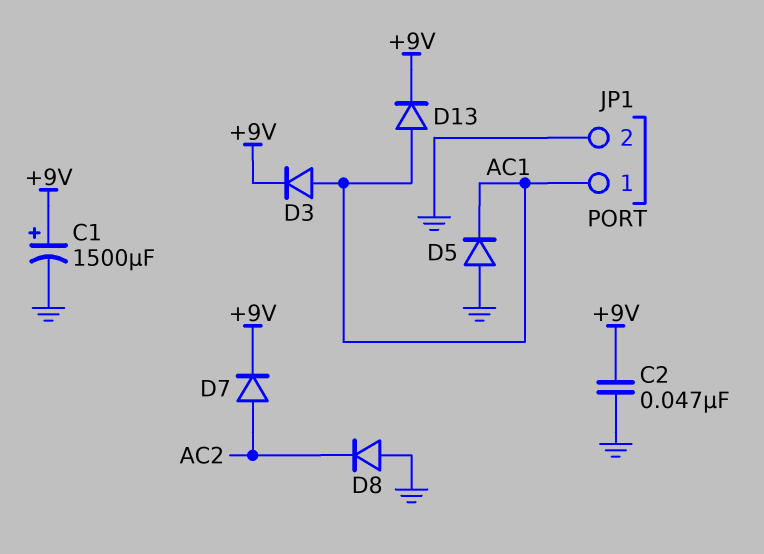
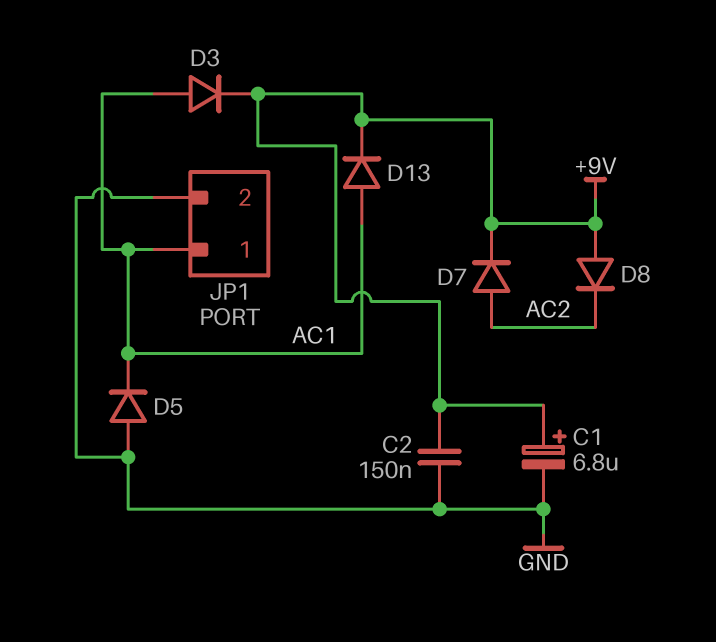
C1: 1500uF (plus +9V, minus GND) -> 6.8uF (plus +9V, minus GND)
C2: 47nF (+9V, GND) -> 150nF (+9V, GND)
D8: diode (A GND, K AC2) -> diode (A +9V, K AC2)

